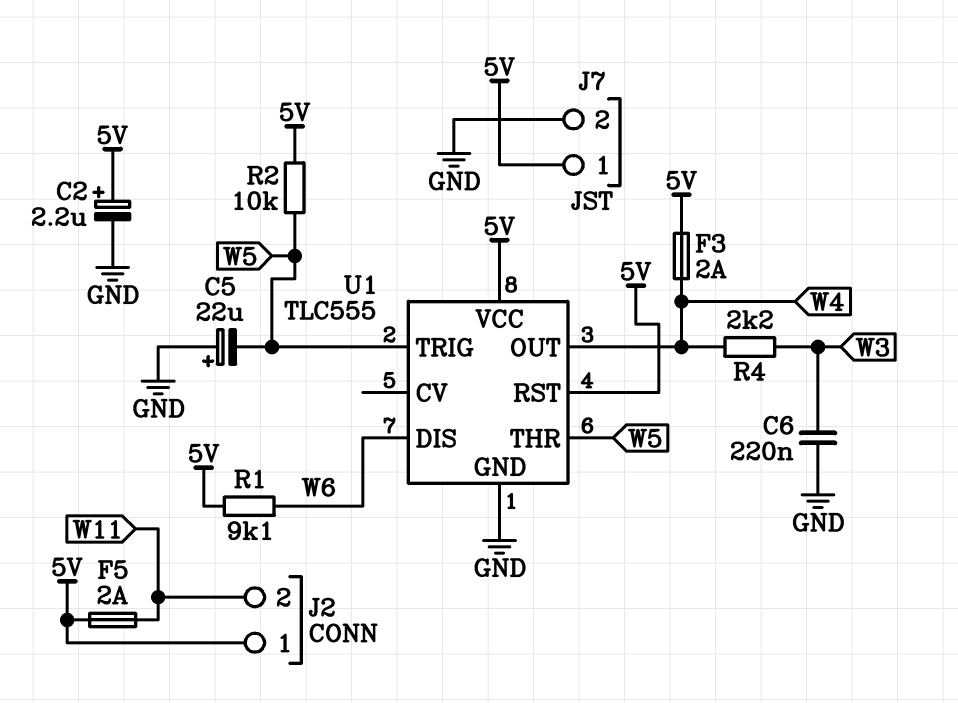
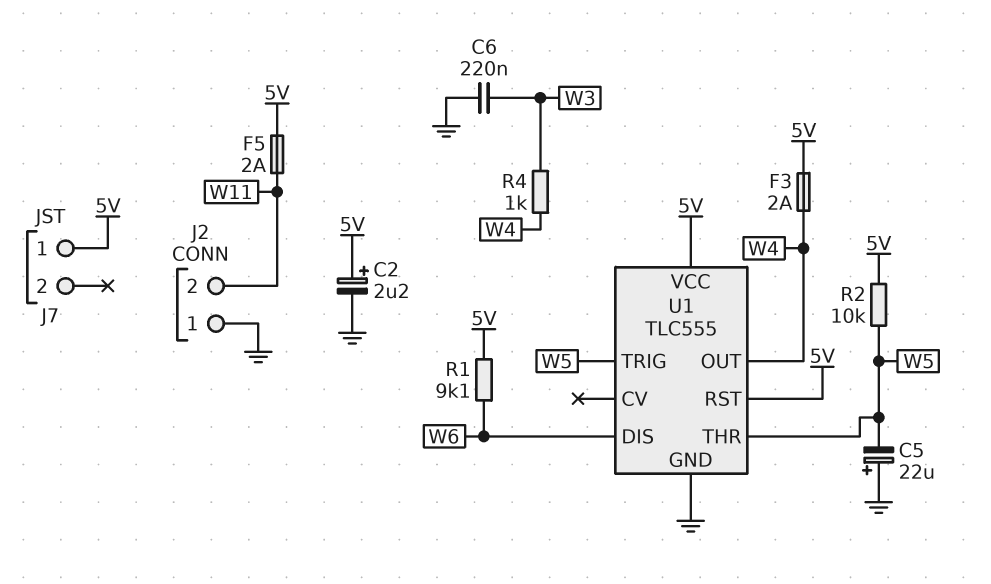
J2 pin 1: 5V -> GND
J7 pin 2: GND -> none
R4: 2.2k (W3, W4) -> 1k (W3, W4)

